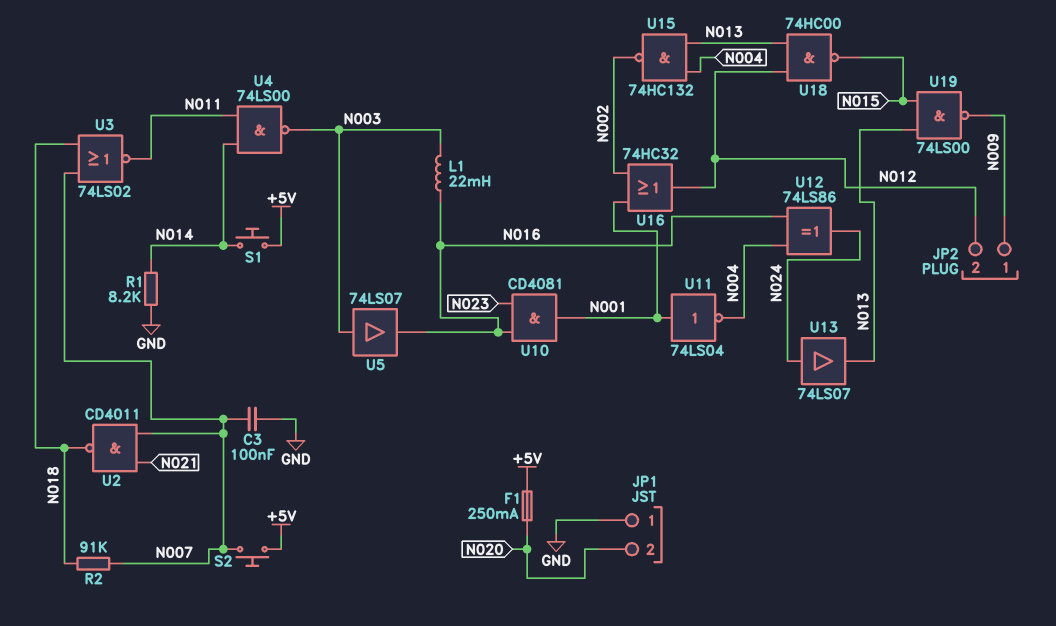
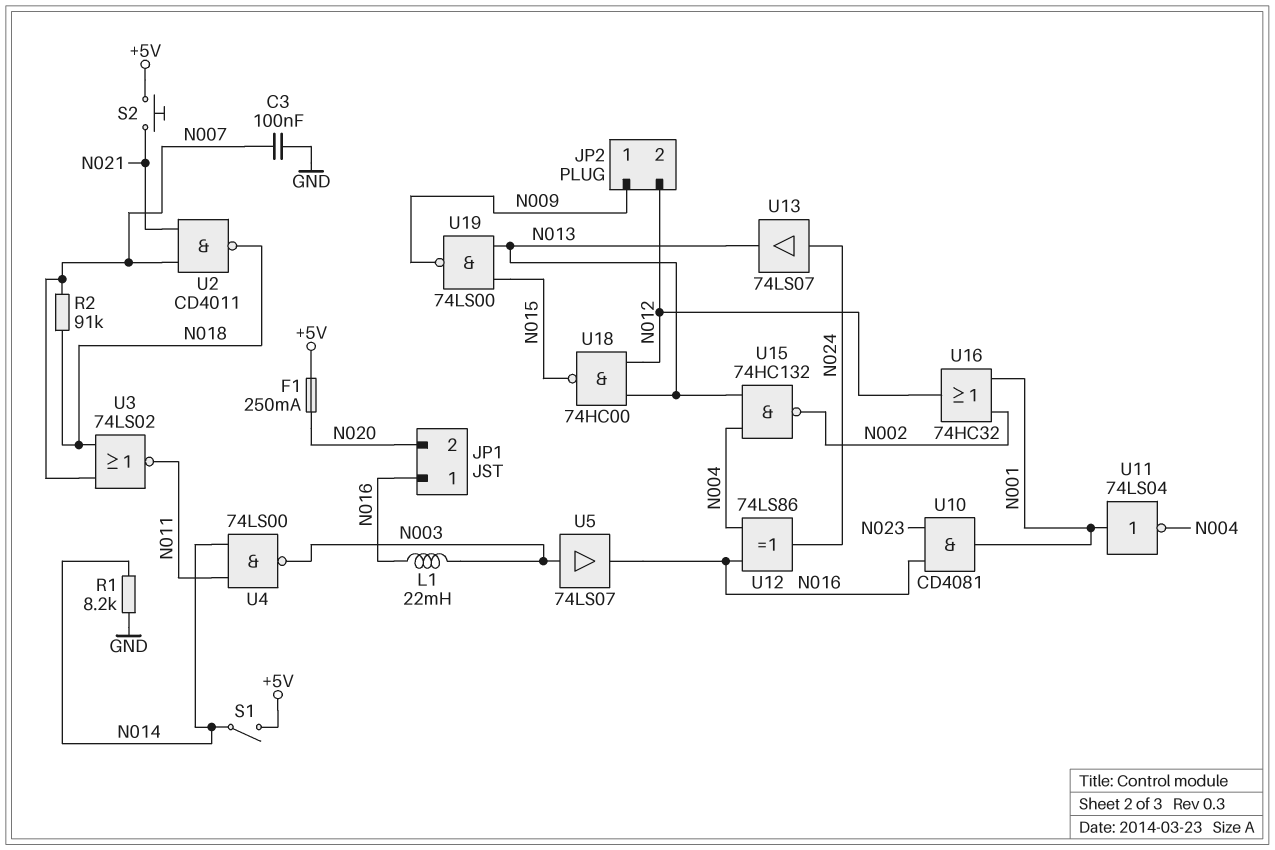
JP1 pin 1: GND -> N016
S1: button (+5V, N014) -> switch (+5V, N014)
S2: button (+5V, N007) -> button (+5V, N021)

